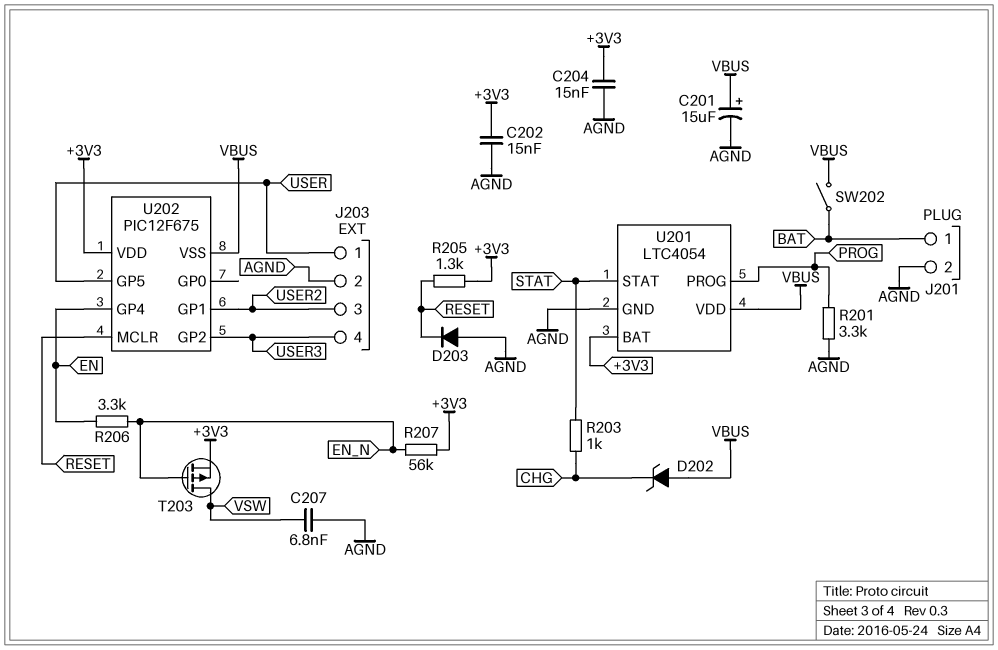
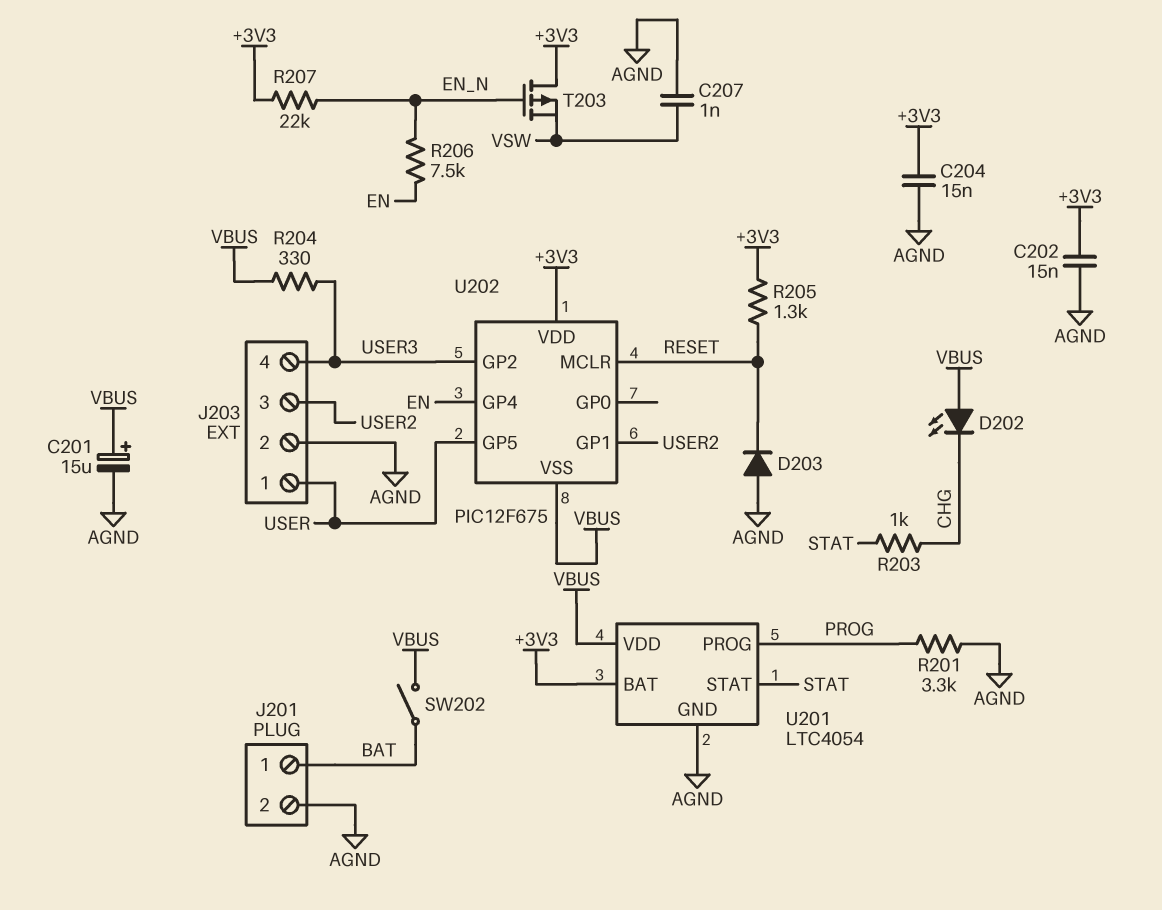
C207: 6.8nF (AGND, VSW) -> 1nF (AGND, VSW)
D202: zener (A VBUS, K CHG) -> LED (A VBUS, K CHG)
R204: none -> 330 (USER3, VBUS)
R206: 3.3k (EN, EN_N) -> 7.5k (EN, EN_N)
R207: 56k (+3V3, EN_N) -> 22k (+3V3, EN_N)
T203: PMOS (G EN_N, D VSW, S +3V3) -> PMOS (G EN_N, D +3V3, S VSW)

